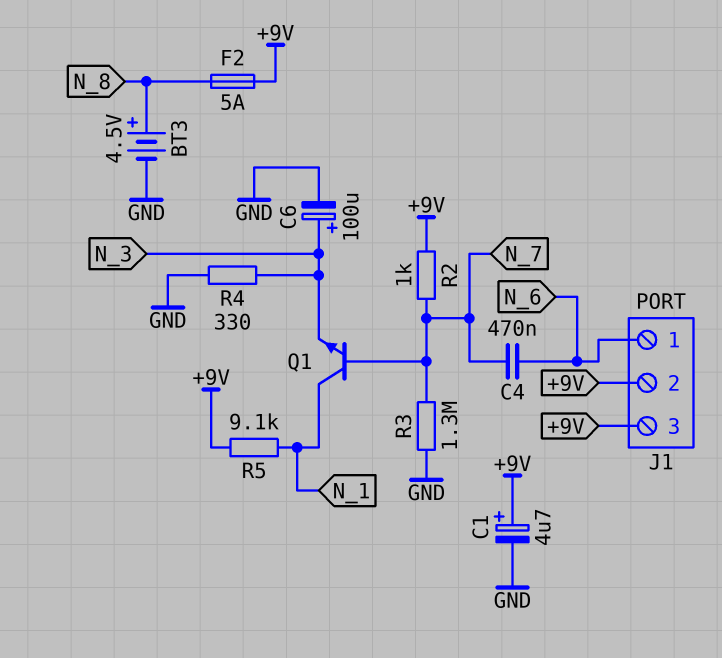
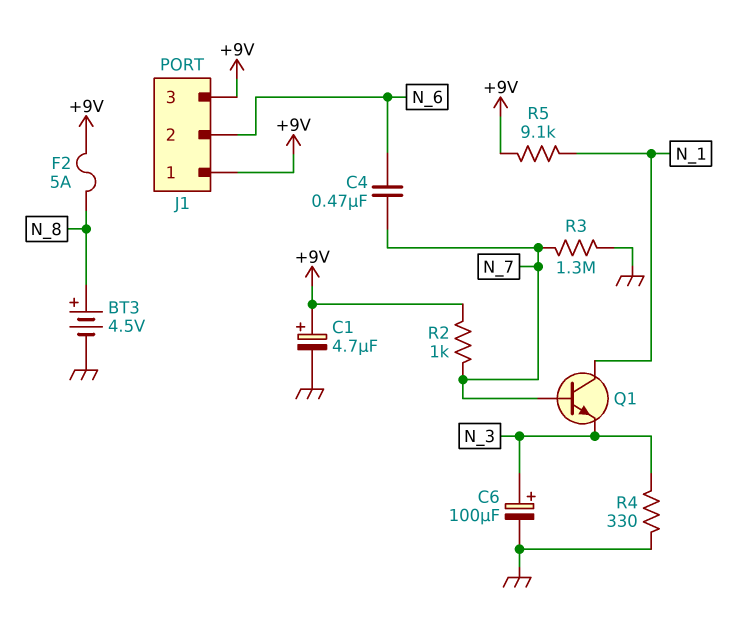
J1 pin 1: N_6 -> +9V
J1 pin 2: +9V -> N_6

